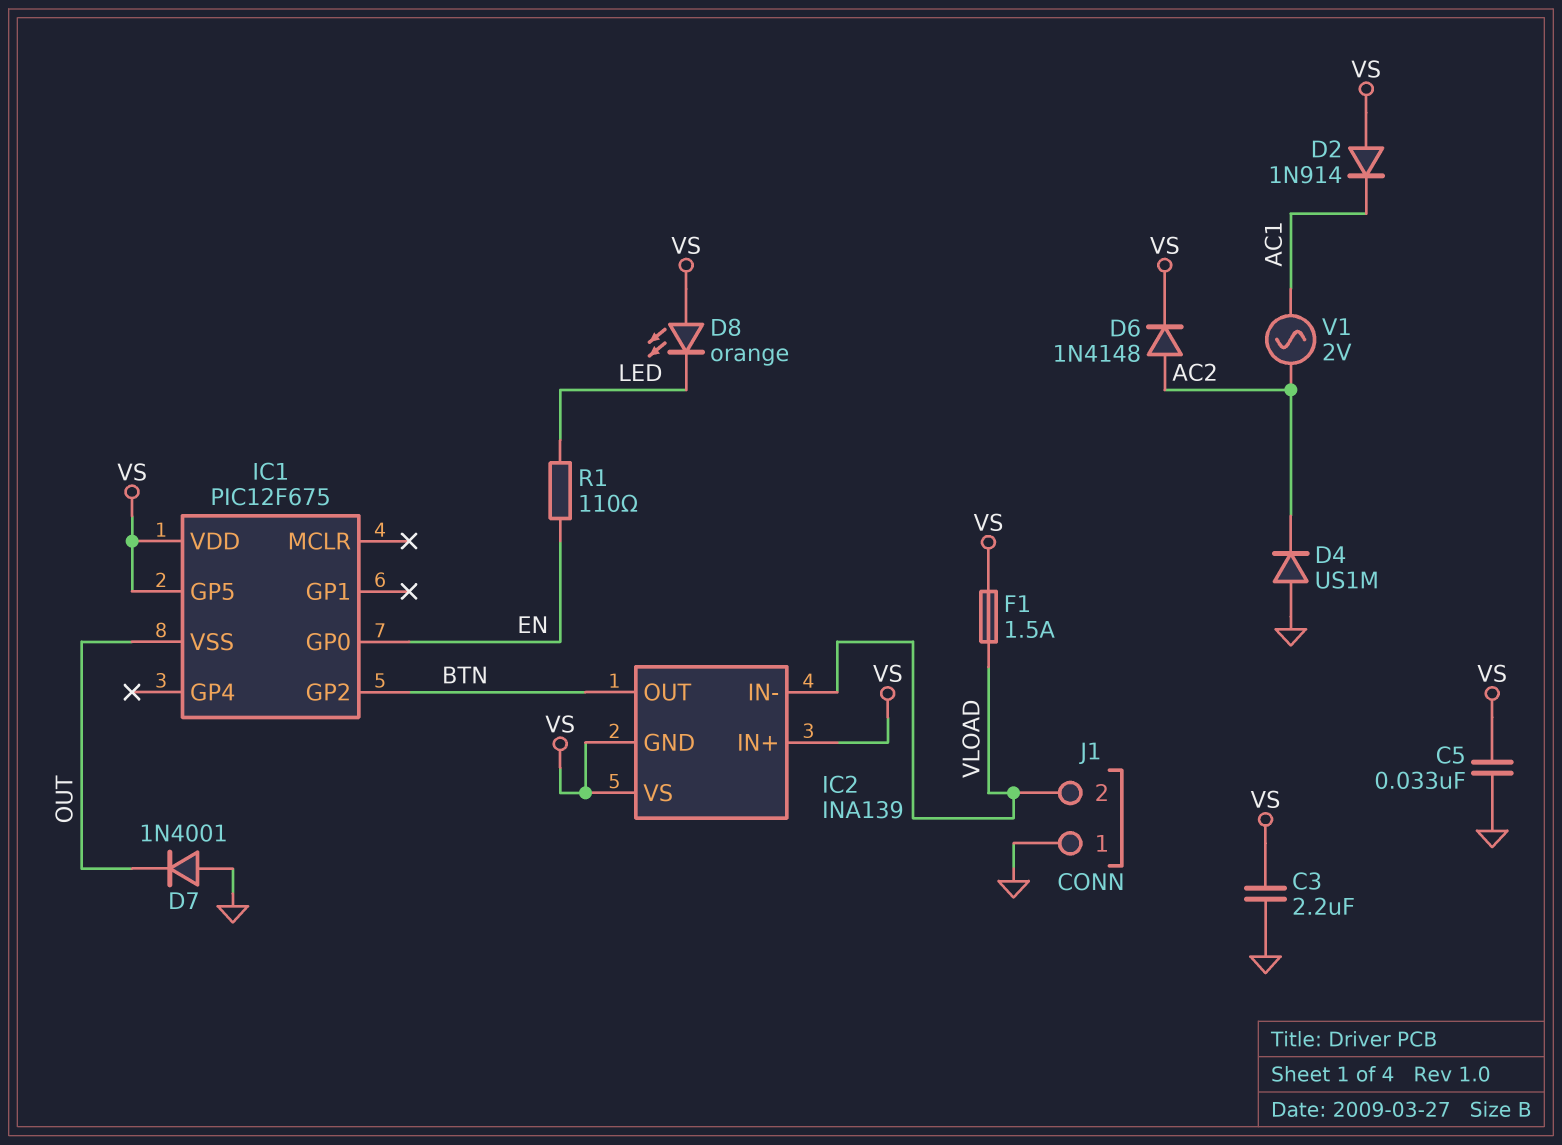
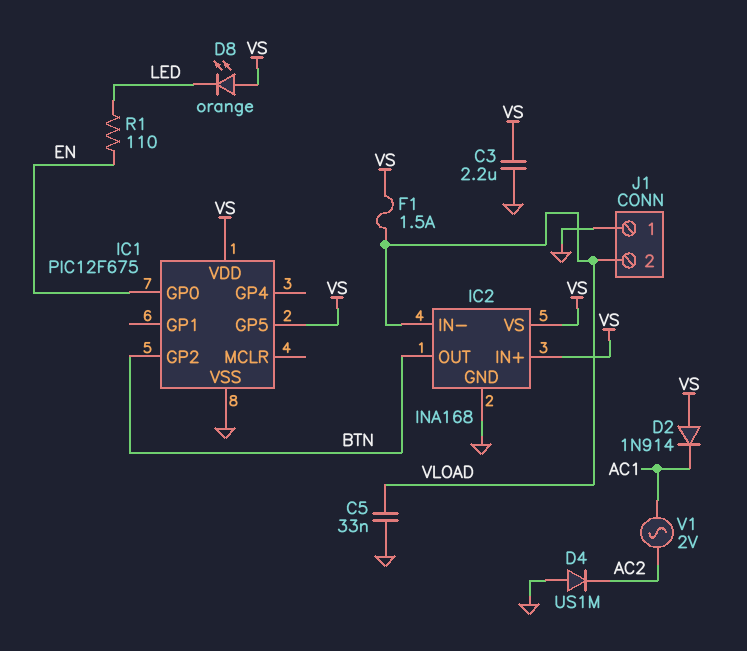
C5: 33nF (GND, VS) -> 33nF (GND, VLOAD)
D6: diode 1N4148 (A AC2, K VS) -> none
D7: diode 1N4001 (A GND, K OUT) -> none
IC1 pin VSS: OUT -> GND
IC2: INA139 -> INA168
IC2 pin GND: VS -> GND

